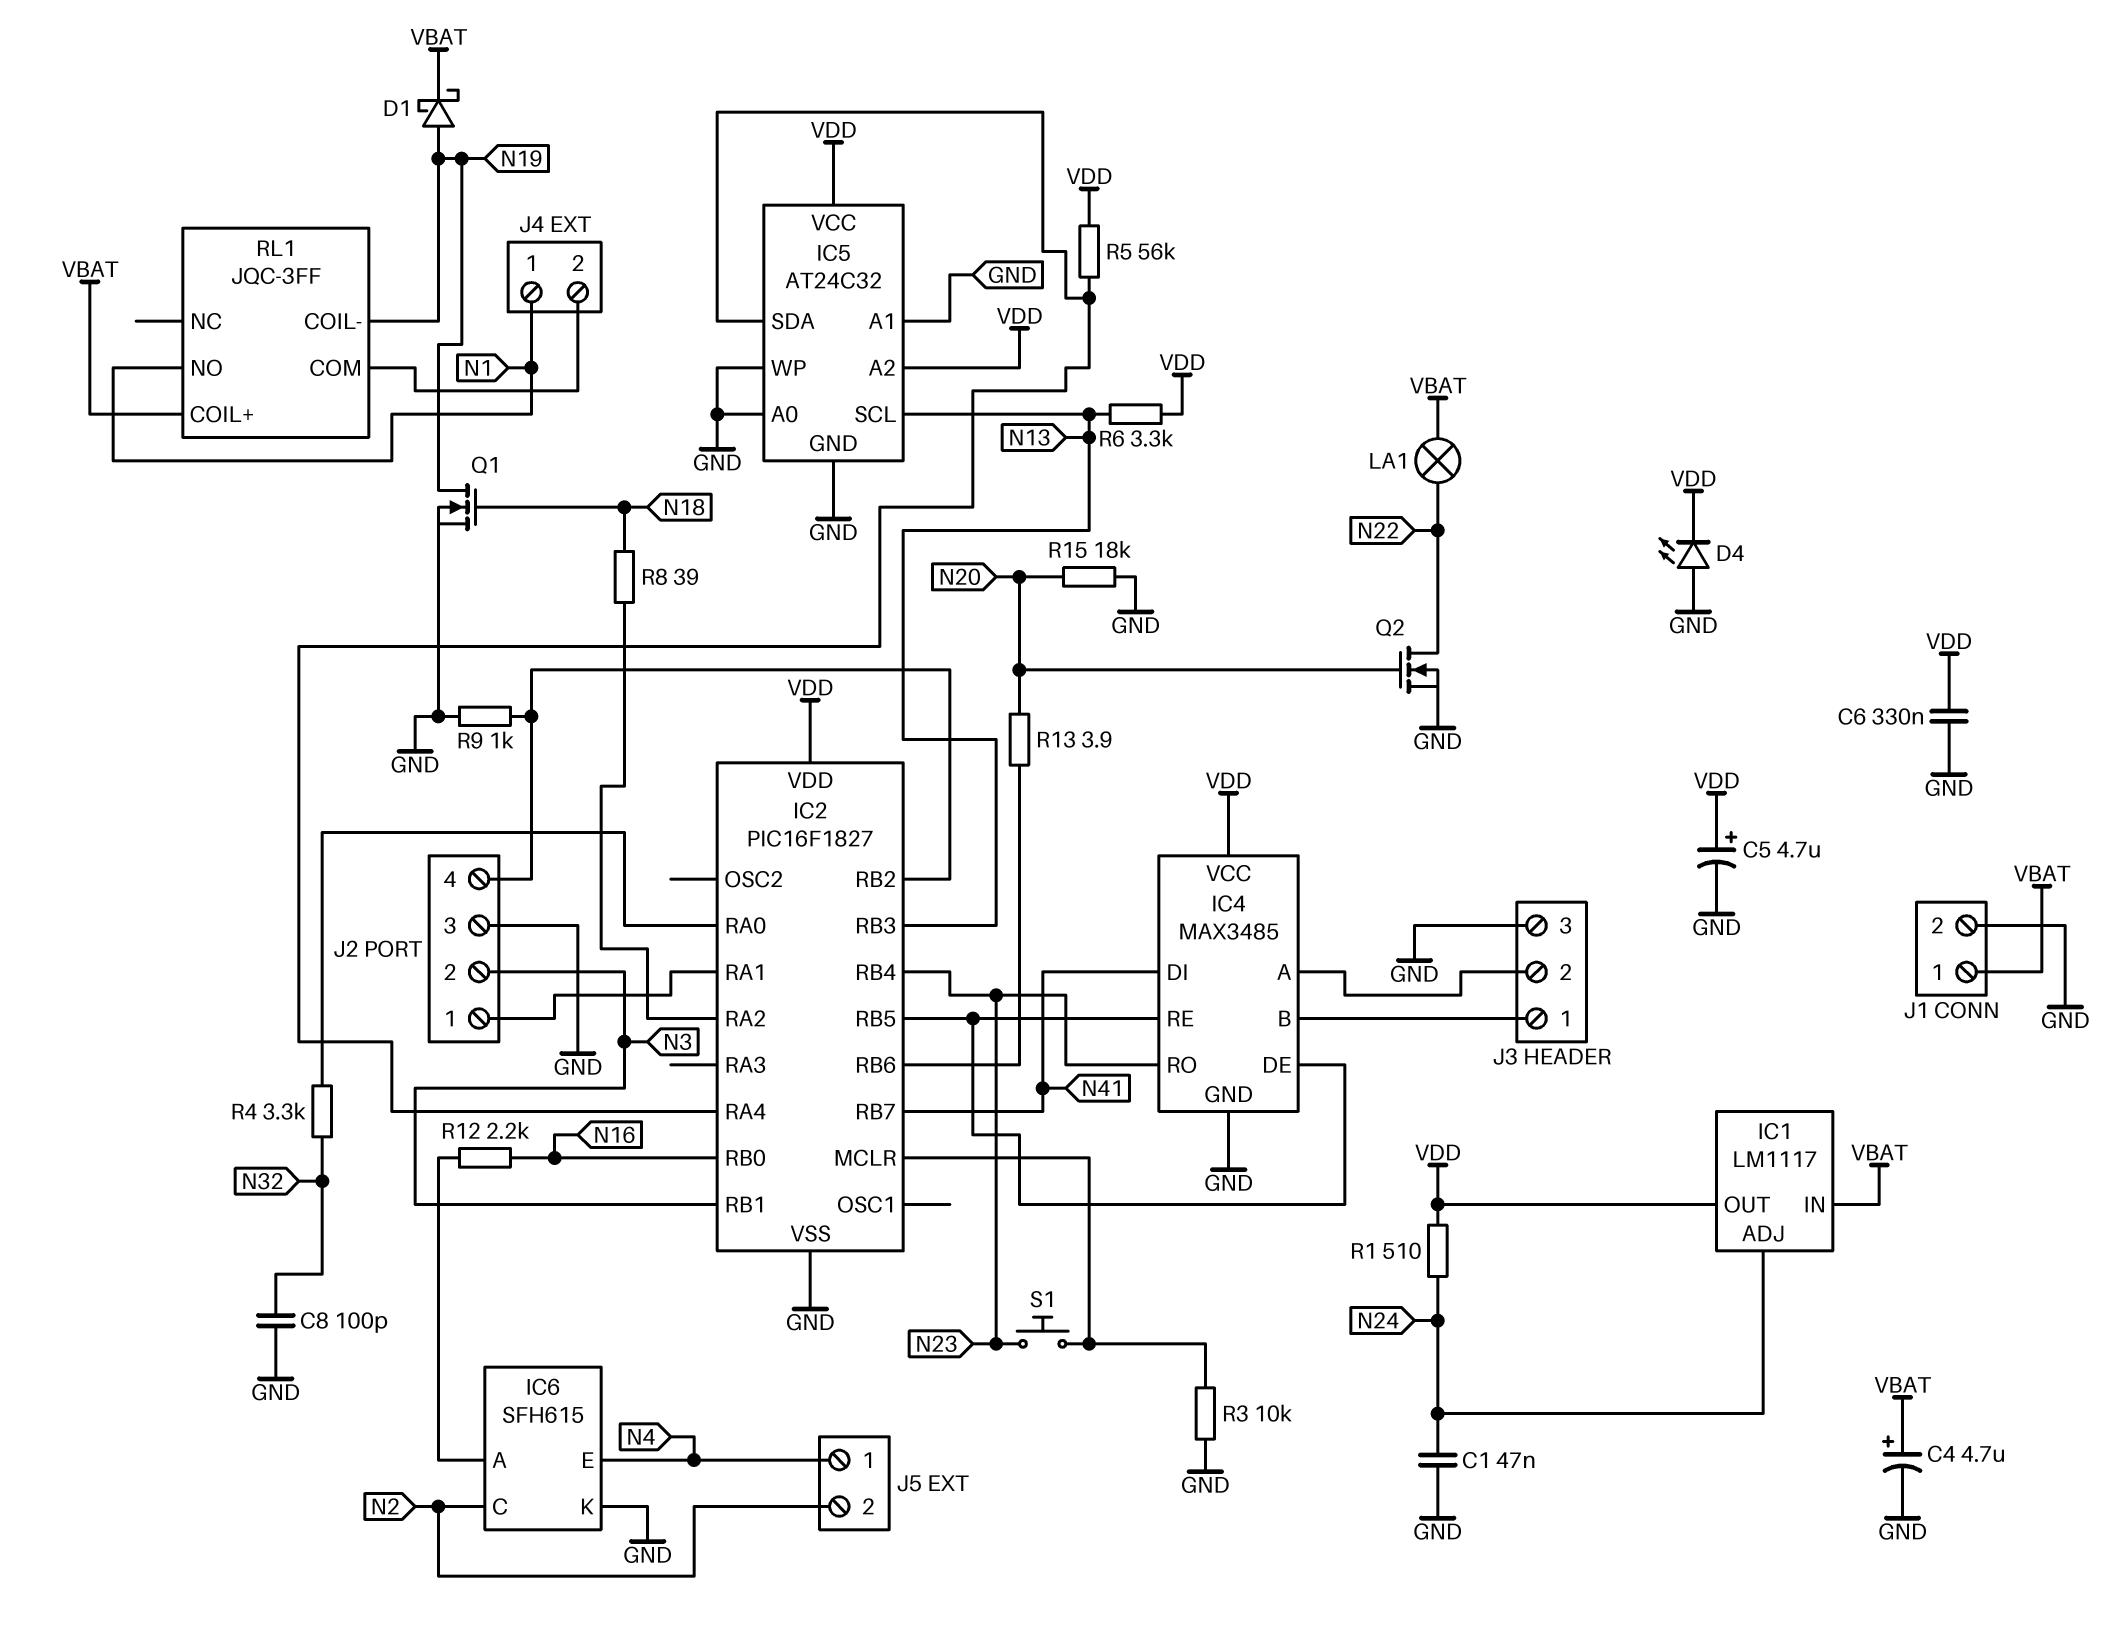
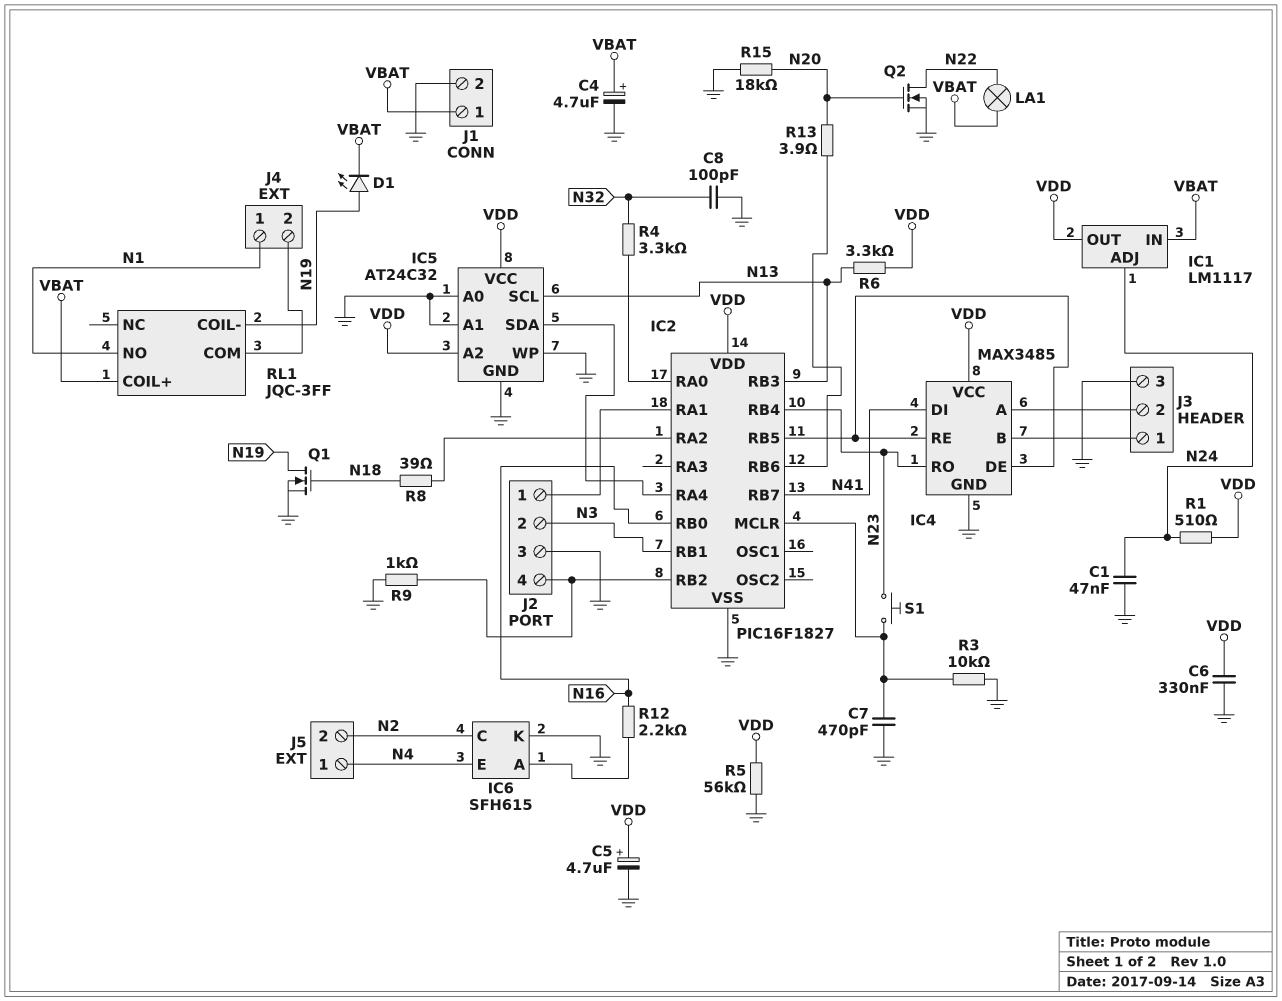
C7: none -> 470pF (GND, IC2/MCLR)
D1: schottky (A N19, K VBAT) -> LED (A N19, K VBAT)
D4: LED (A GND, K VDD) -> none
R5: 56k (IC2/RA4, VDD) -> 56k (GND, VDD)

